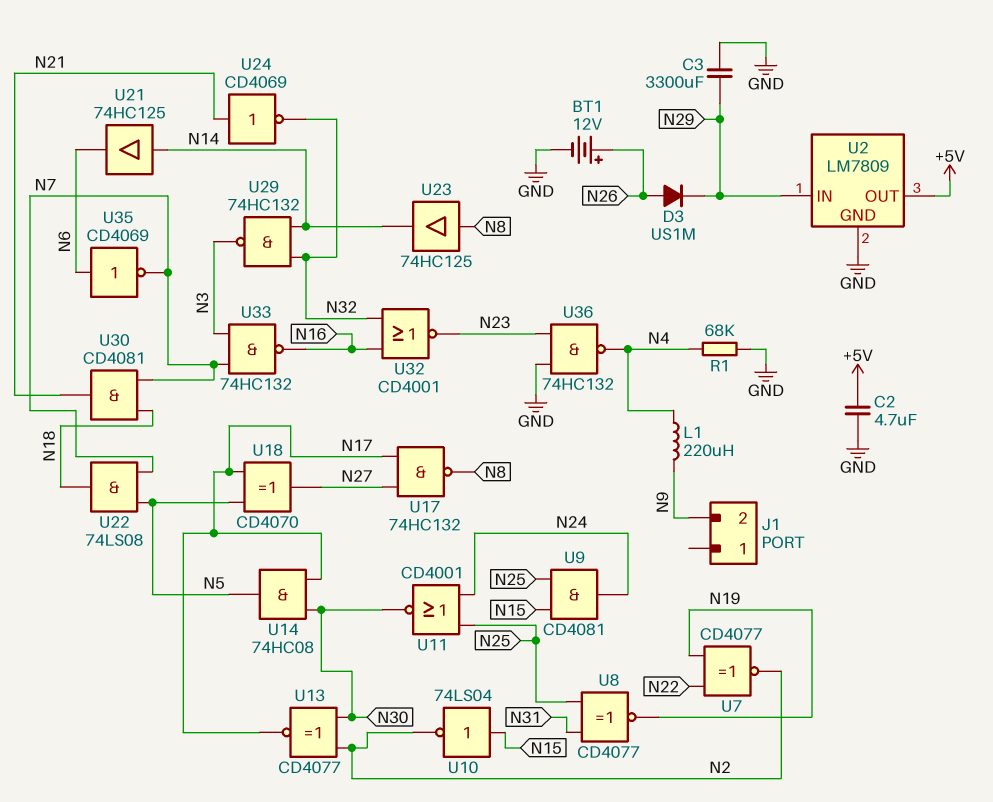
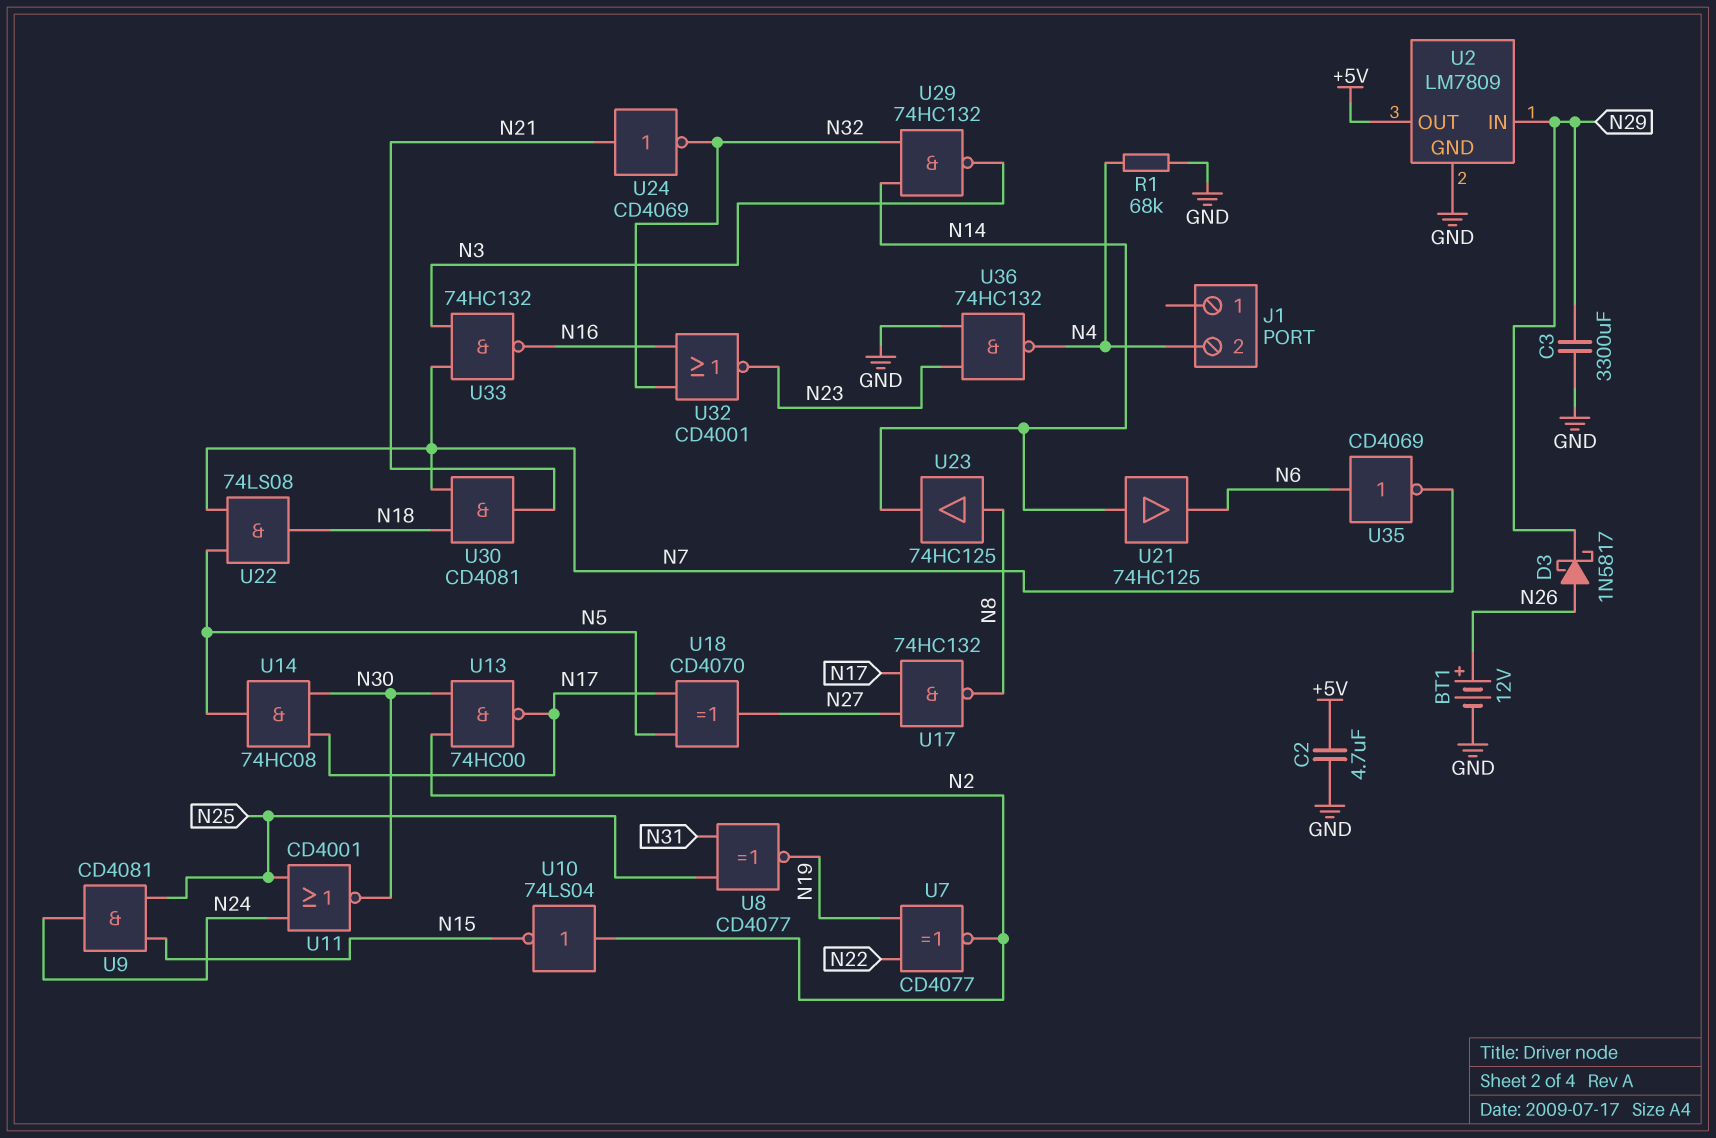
D3: diode US1M (A N26, K N29) -> schottky 1N5817 (A N26, K N29)
J1 pin 2: N9 -> N4
L1: 220uH (N4, N9) -> none
U10: NOT 74LS04 (in N15, out N2) -> NOT 74LS04 (in N2, out N15)
U13: XNOR CD4077 (in N2, in N30, out N17) -> NAND 74HC00 (in N2, in N30, out N17)

